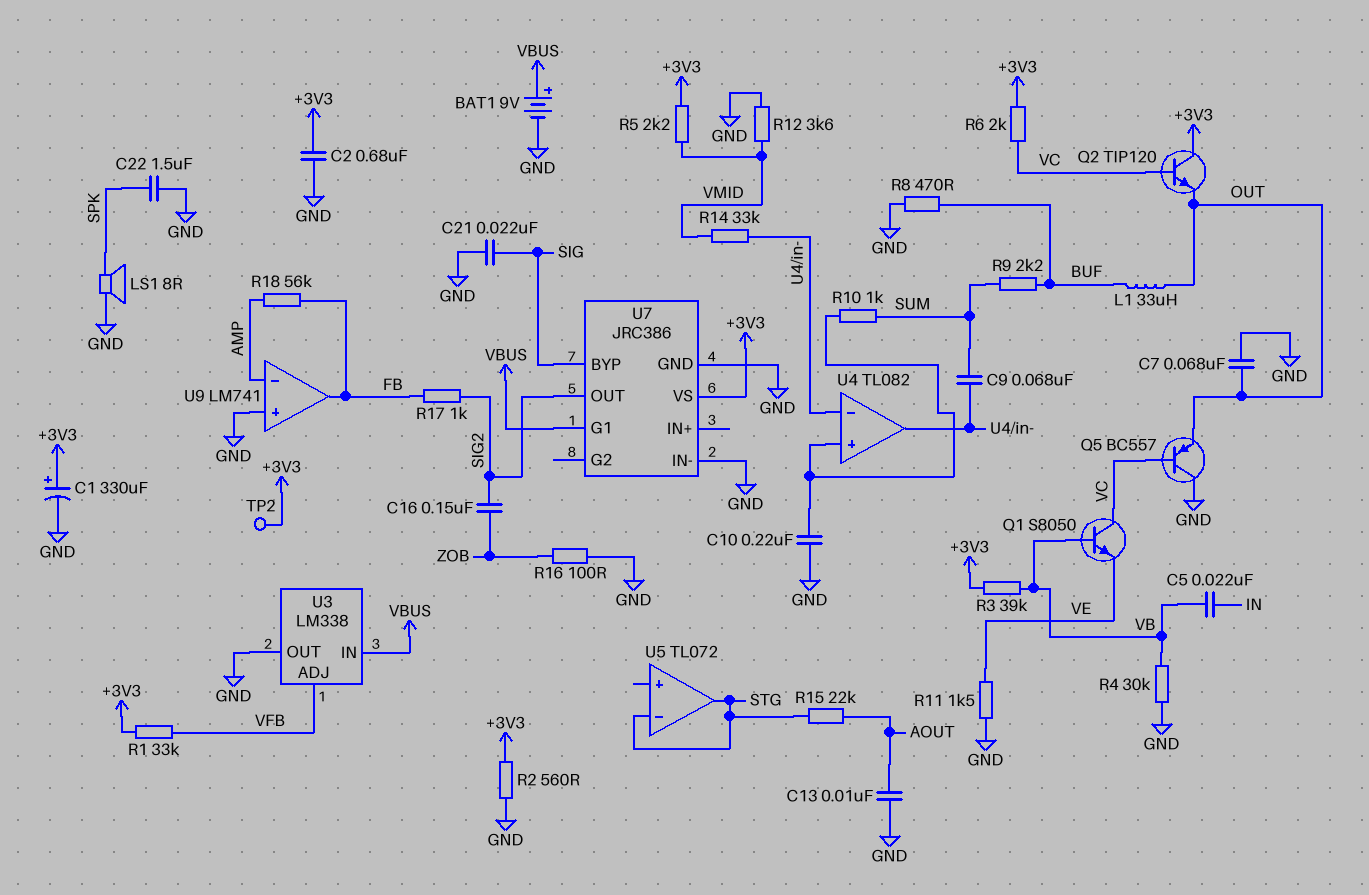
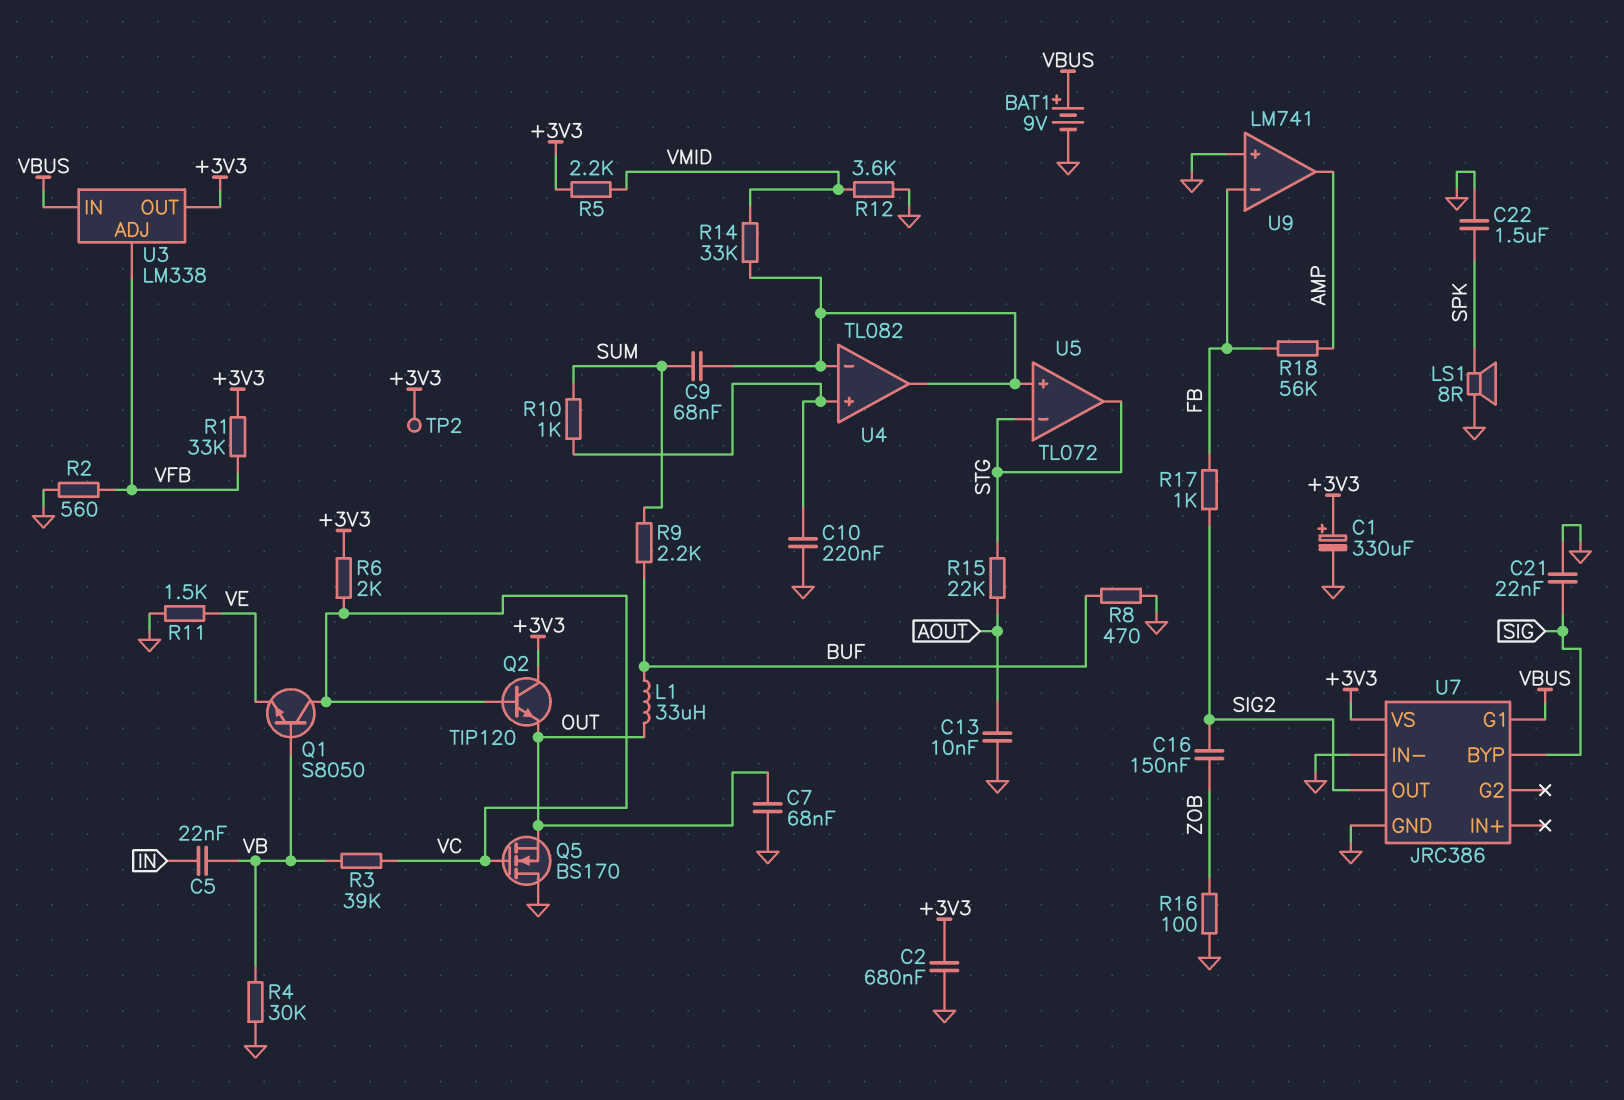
Q5: PNP BC557 (B VC, C GND, E OUT) -> NMOS BS170 (G VC, D GND, S OUT)
R2: 560 (+3V3, GND) -> 560 (GND, VFB)
R3: 39k (+3V3, VB) -> 39k (VB, VC)
U3 pin OUT: GND -> +3V3
U5 pin in+: none -> U4/in-
U9 pin in-: AMP -> FB
U9 pin out: FB -> AMP

